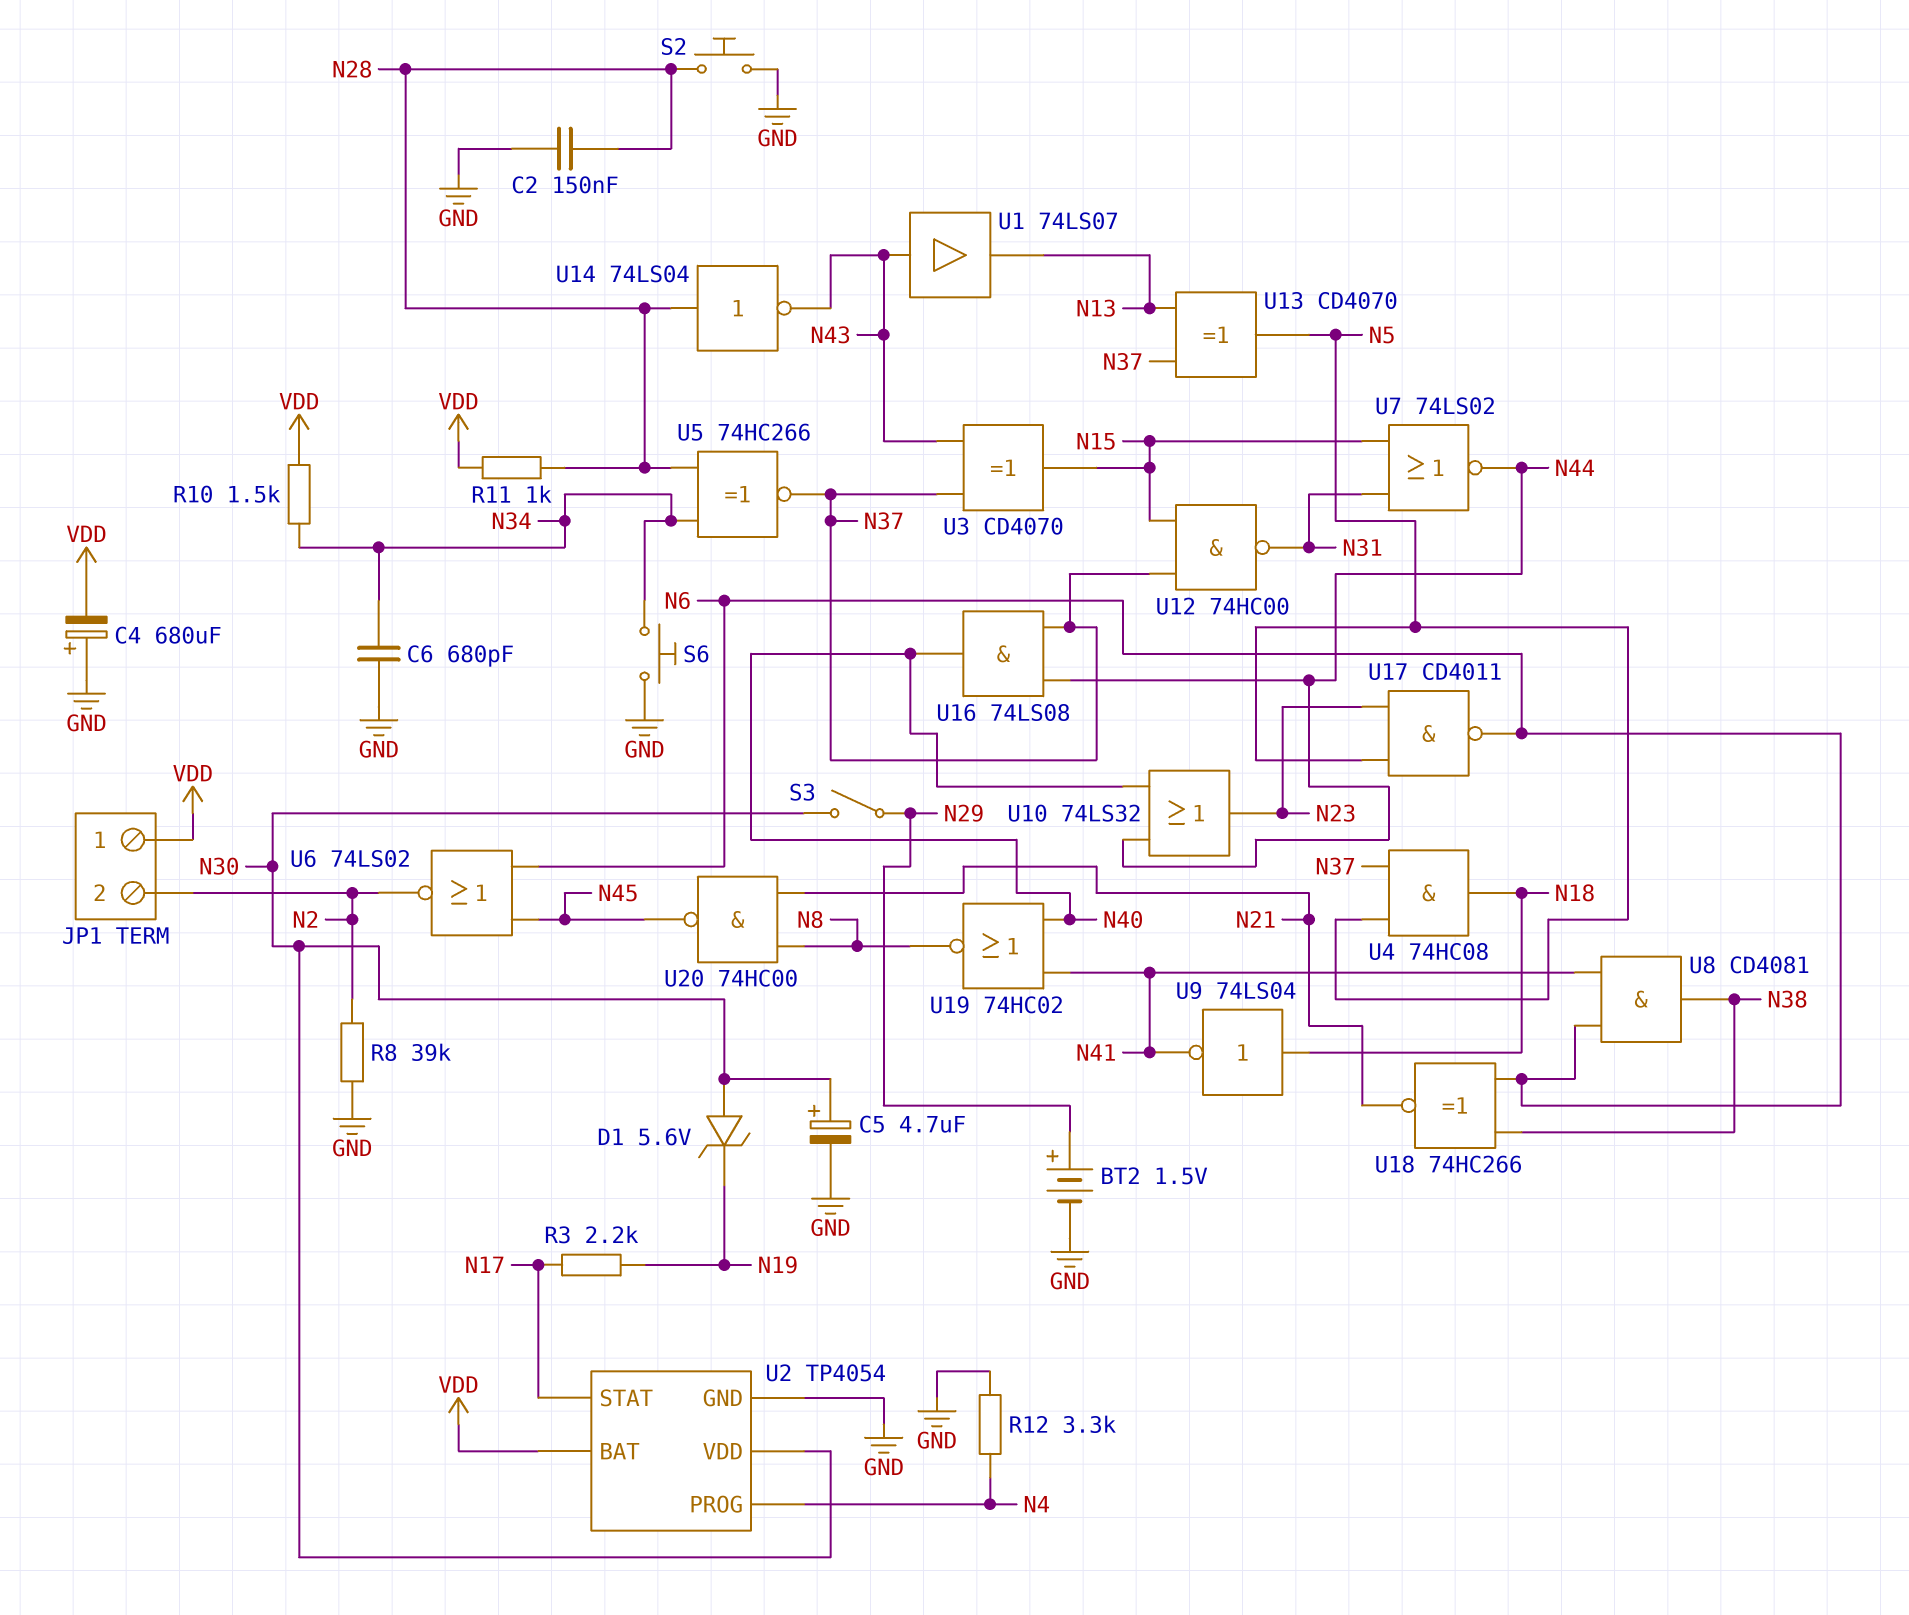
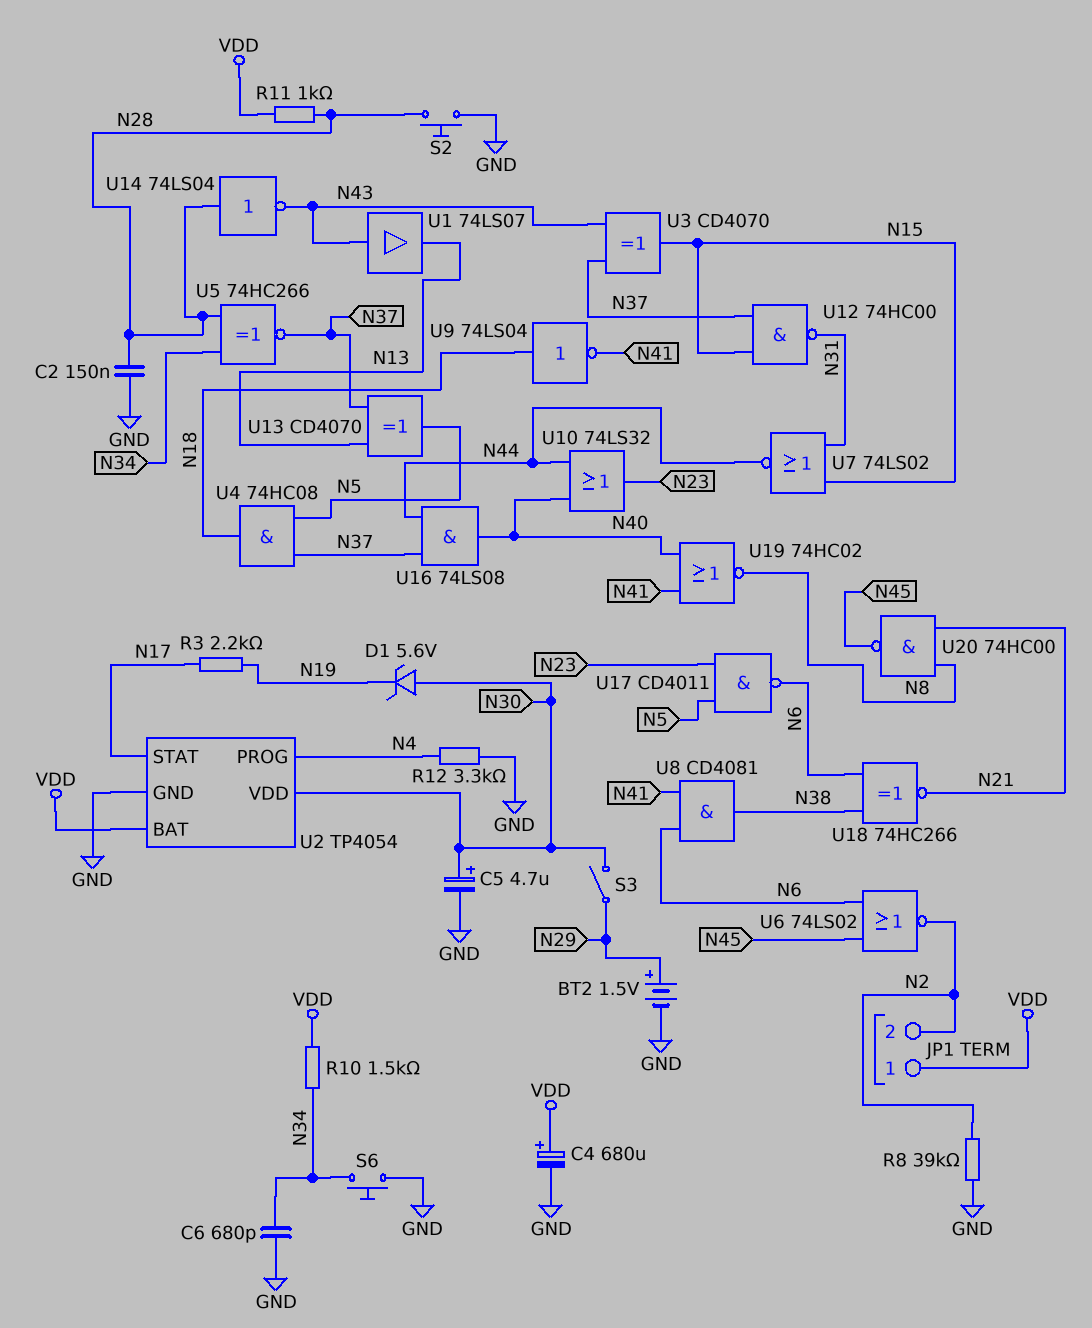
C4: 680uF (plus GND, minus VDD) -> 680uF (plus VDD, minus GND)

